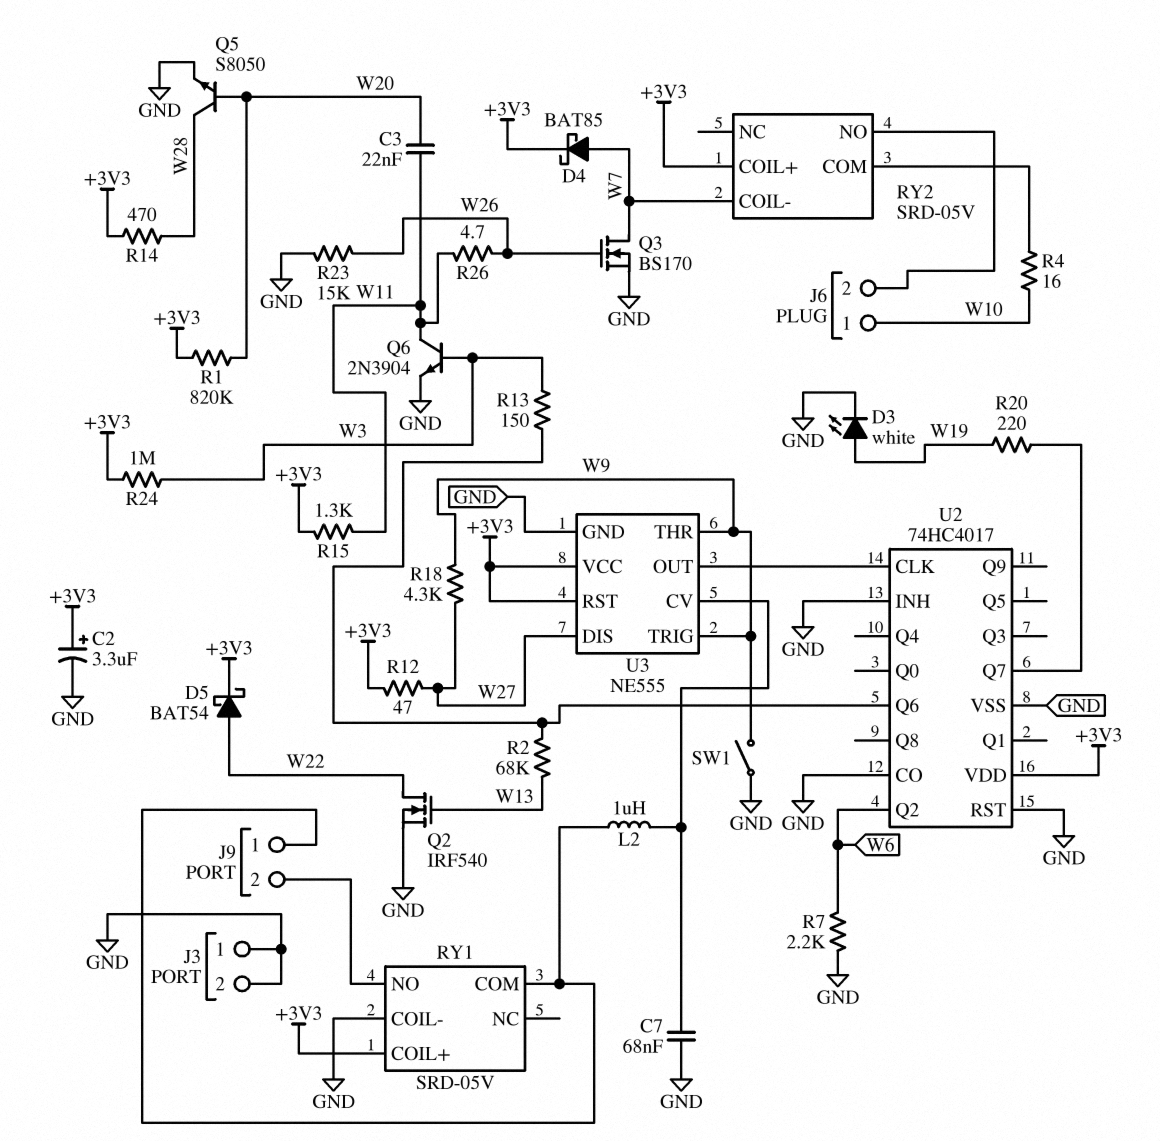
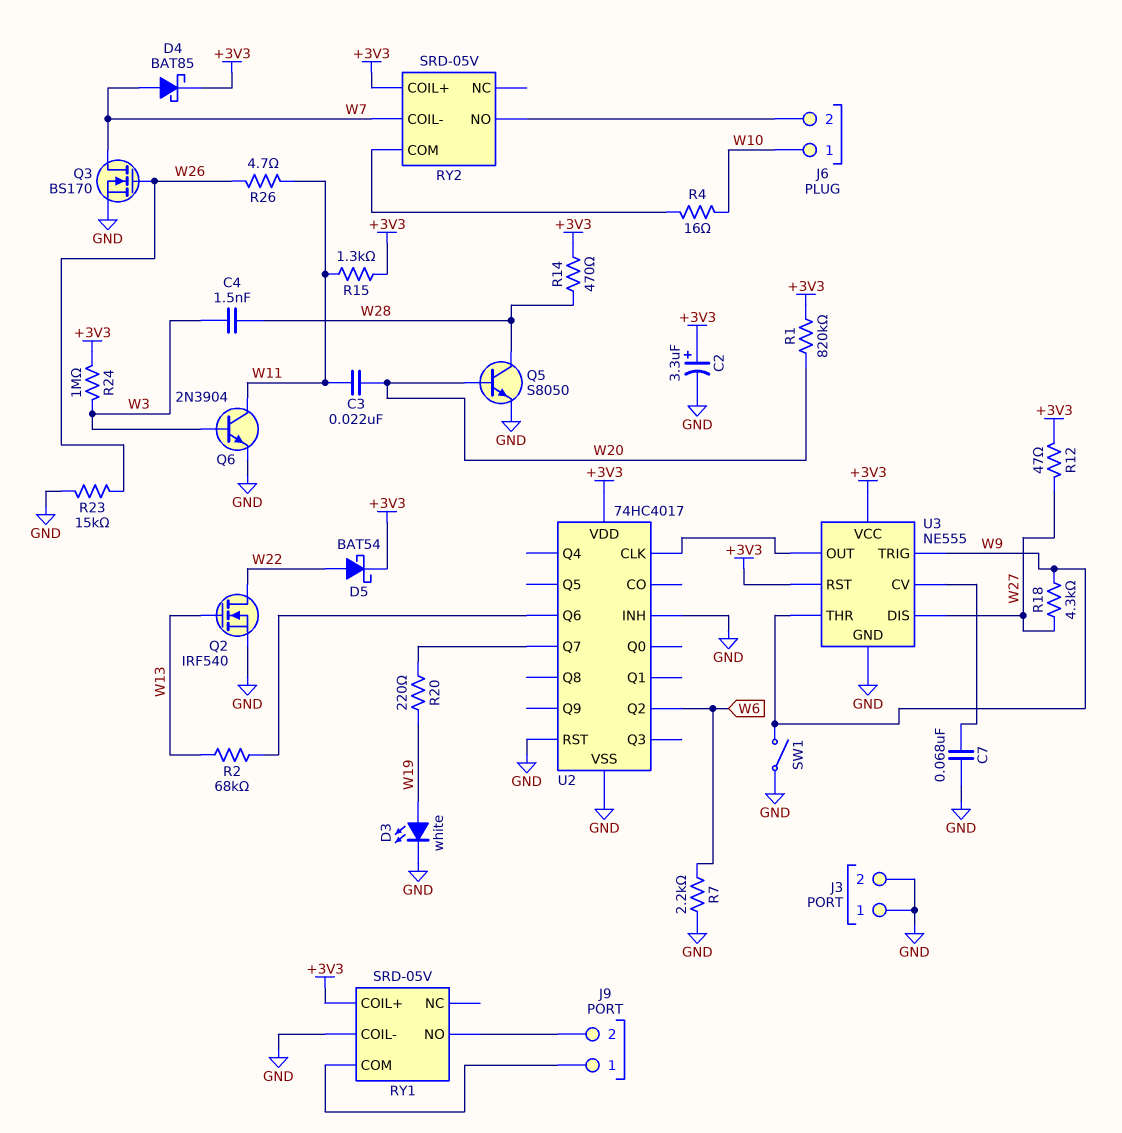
C4: none -> 1.5nF (W3, W28)
L2: 1uH (J9/1, U3/CV) -> none
R13: 150 (U2/Q6, W3) -> none
U2 pin CO: GND -> none

